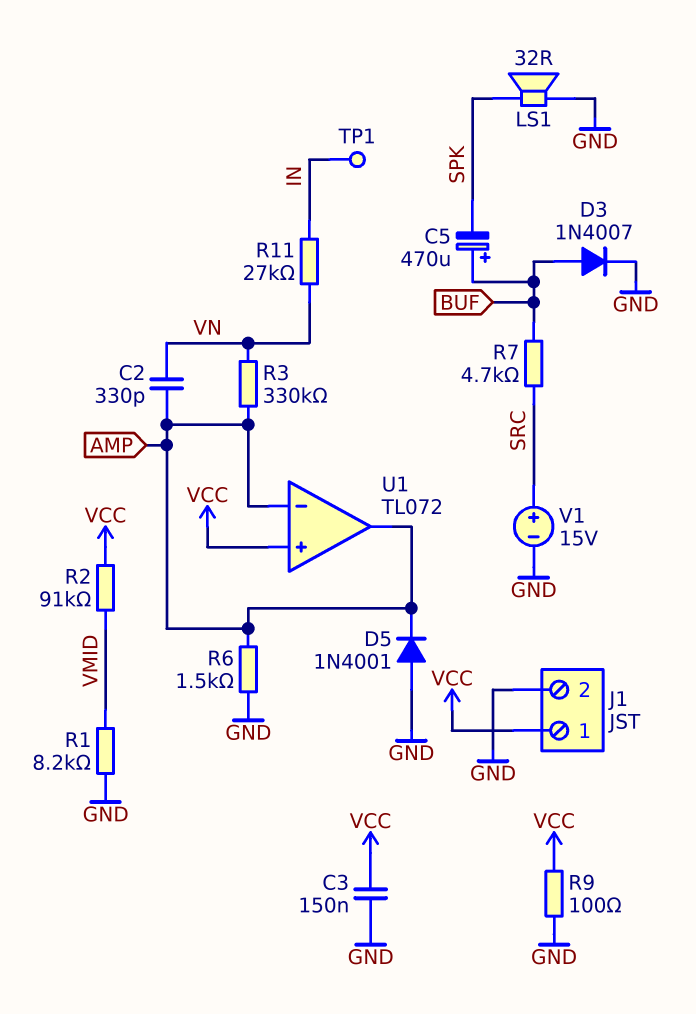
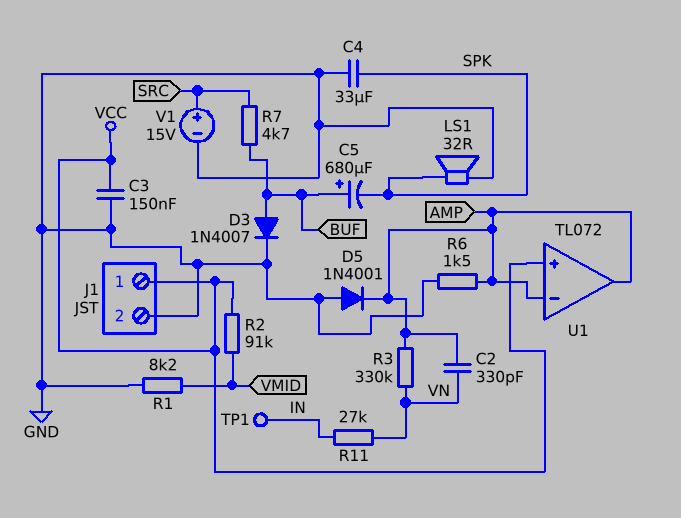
C4: none -> 33uF (GND, SPK)
C5: 470uF (plus BUF, minus SPK) -> 680uF (plus BUF, minus SPK)
R9: 100 (GND, VCC) -> none

